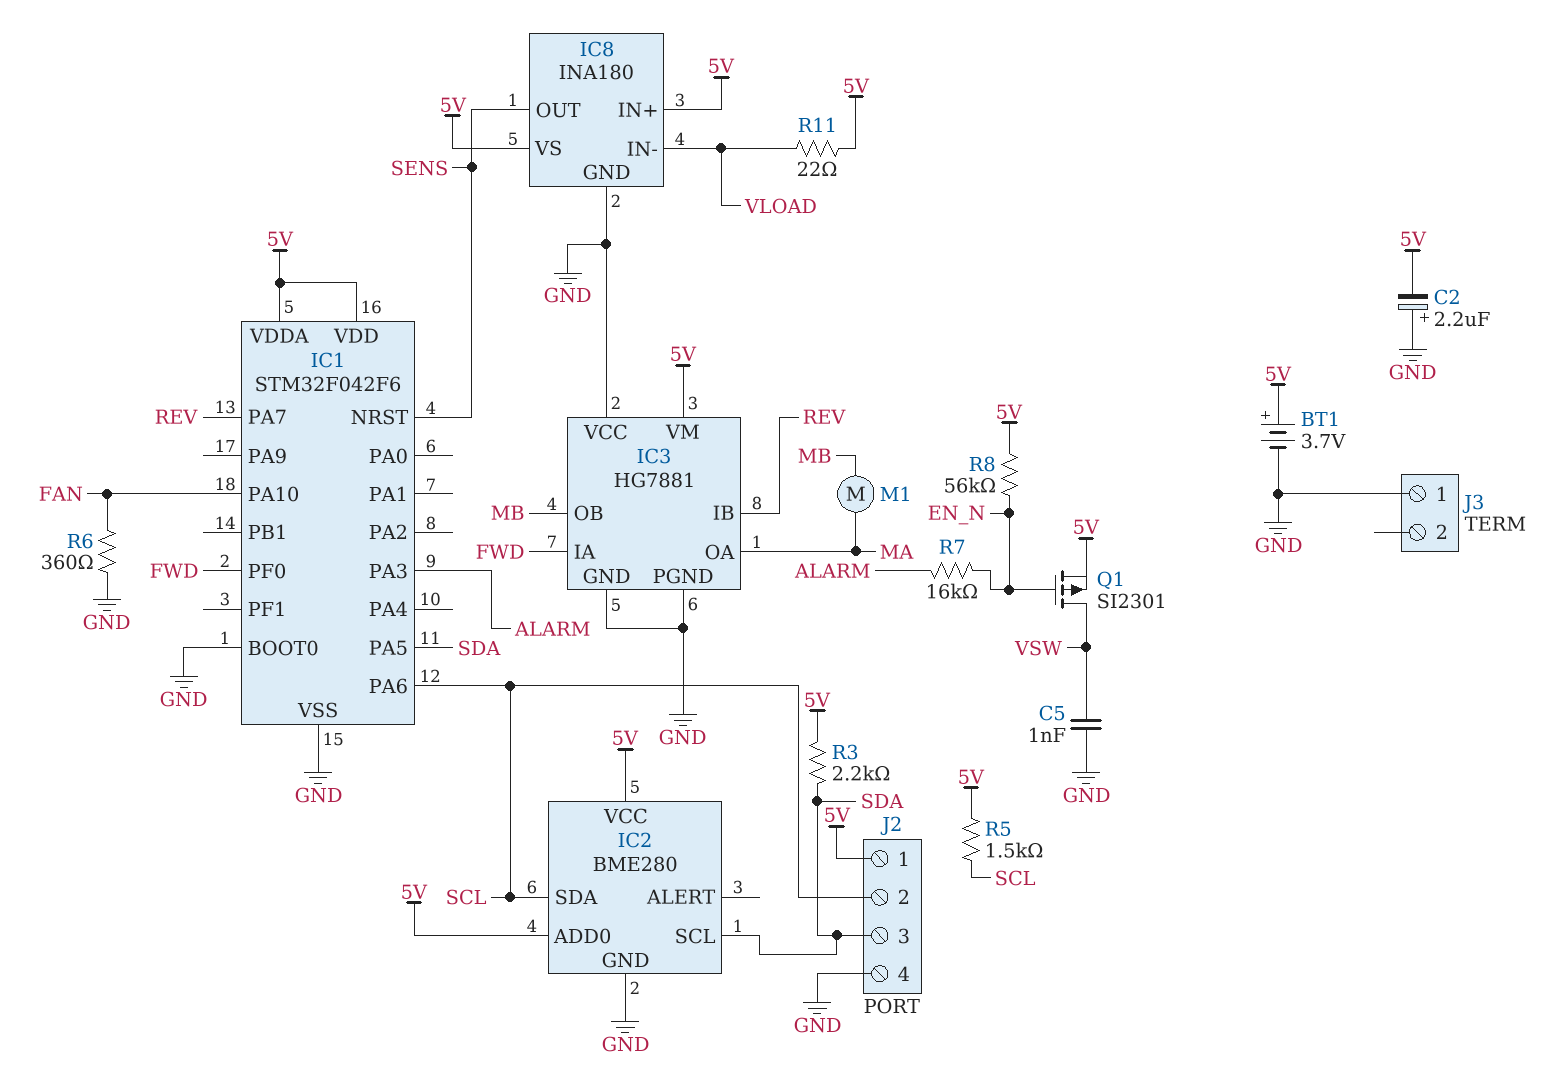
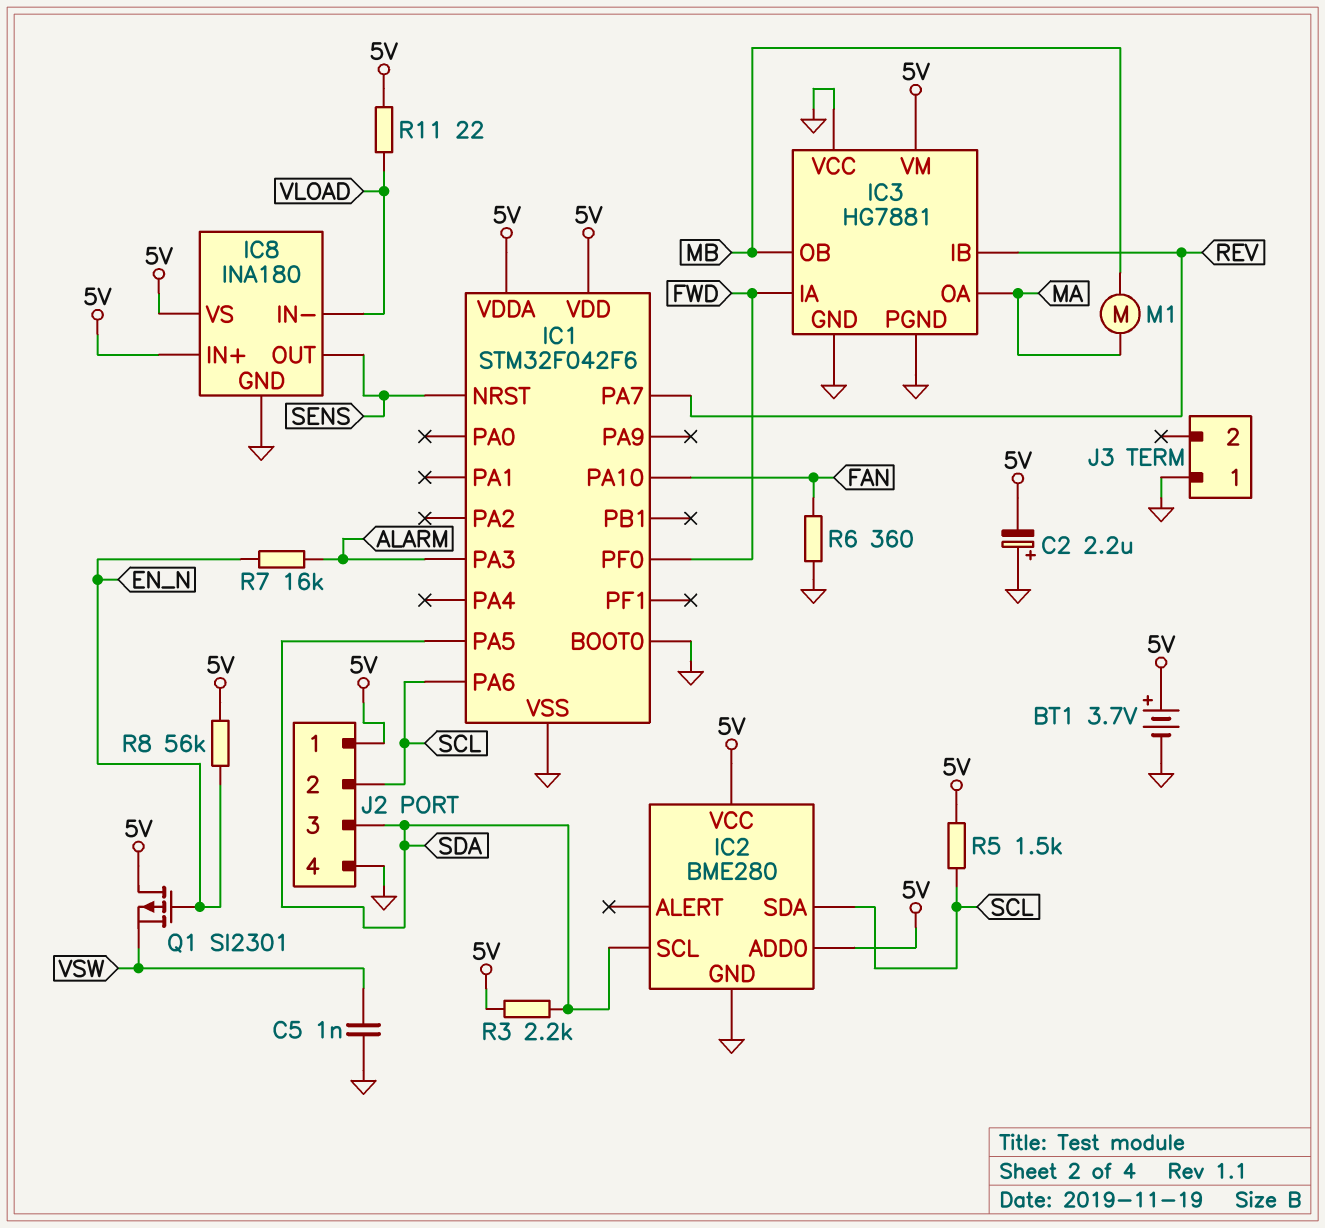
Q1: PMOS SI2301 (G EN_N, D VSW, S 5V) -> PMOS SI2301 (G EN_N, D 5V, S VSW)

